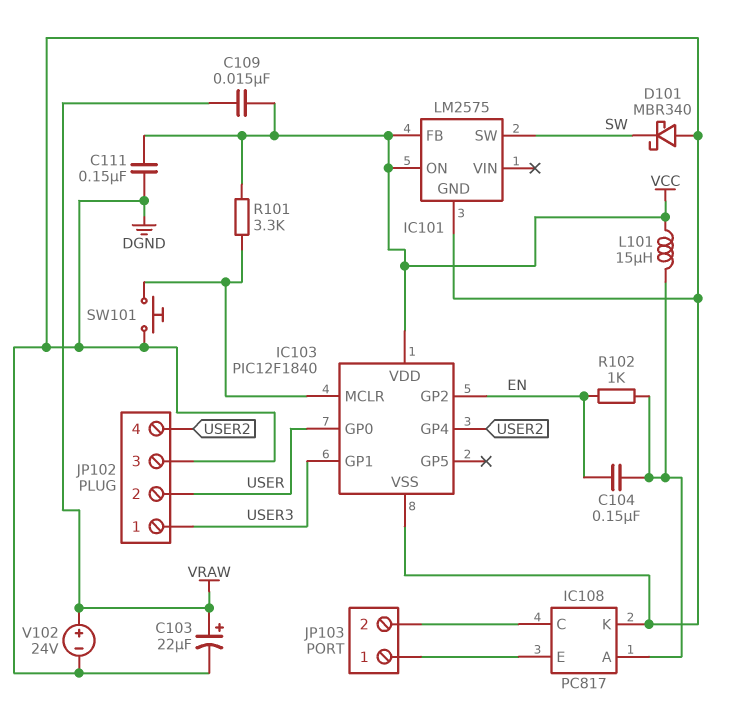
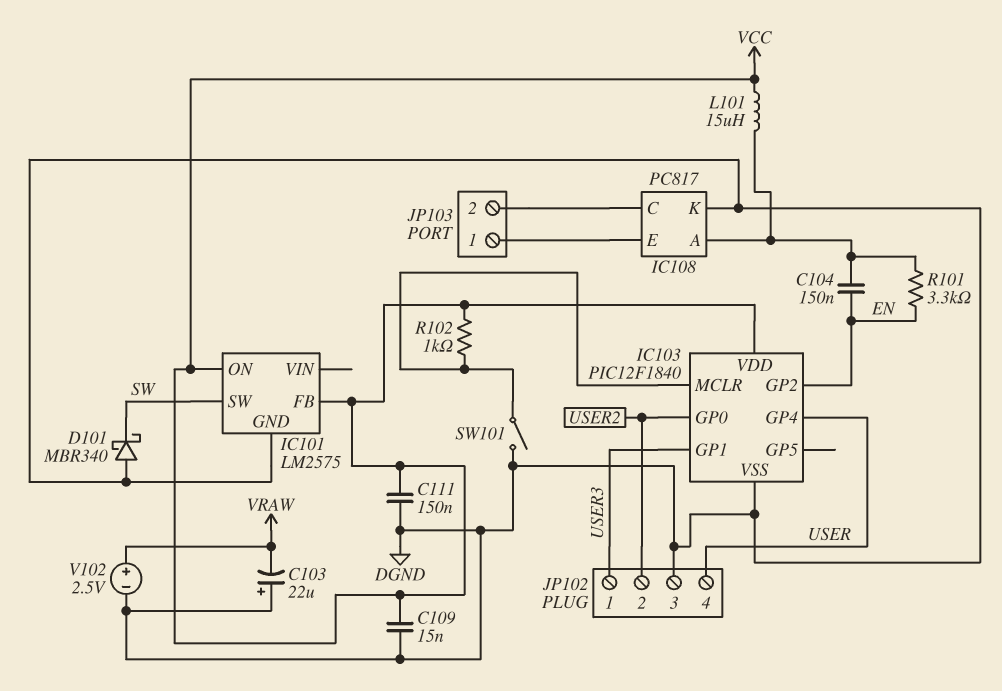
C103: 22uF (plus VRAW, minus DGND) -> 22uF (plus DGND, minus VRAW)
C109: 15nF (VCC, VRAW) -> 15nF (DGND, VCC)
IC103 pin GP0: USER -> USER2
IC103 pin GP4: USER2 -> USER
JP102 pin 2: USER -> USER2
JP102 pin 4: USER2 -> USER
R101: 3.3k (IC103/MCLR, VCC) -> 3.3k (EN, IC108/A)
R102: 1k (EN, IC108/A) -> 1k (IC103/MCLR, VCC)
SW101: button (DGND, IC103/MCLR) -> switch (DGND, IC103/MCLR)
V102: 24V (plus VRAW, minus DGND) -> 2.5V (plus VRAW, minus DGND)

